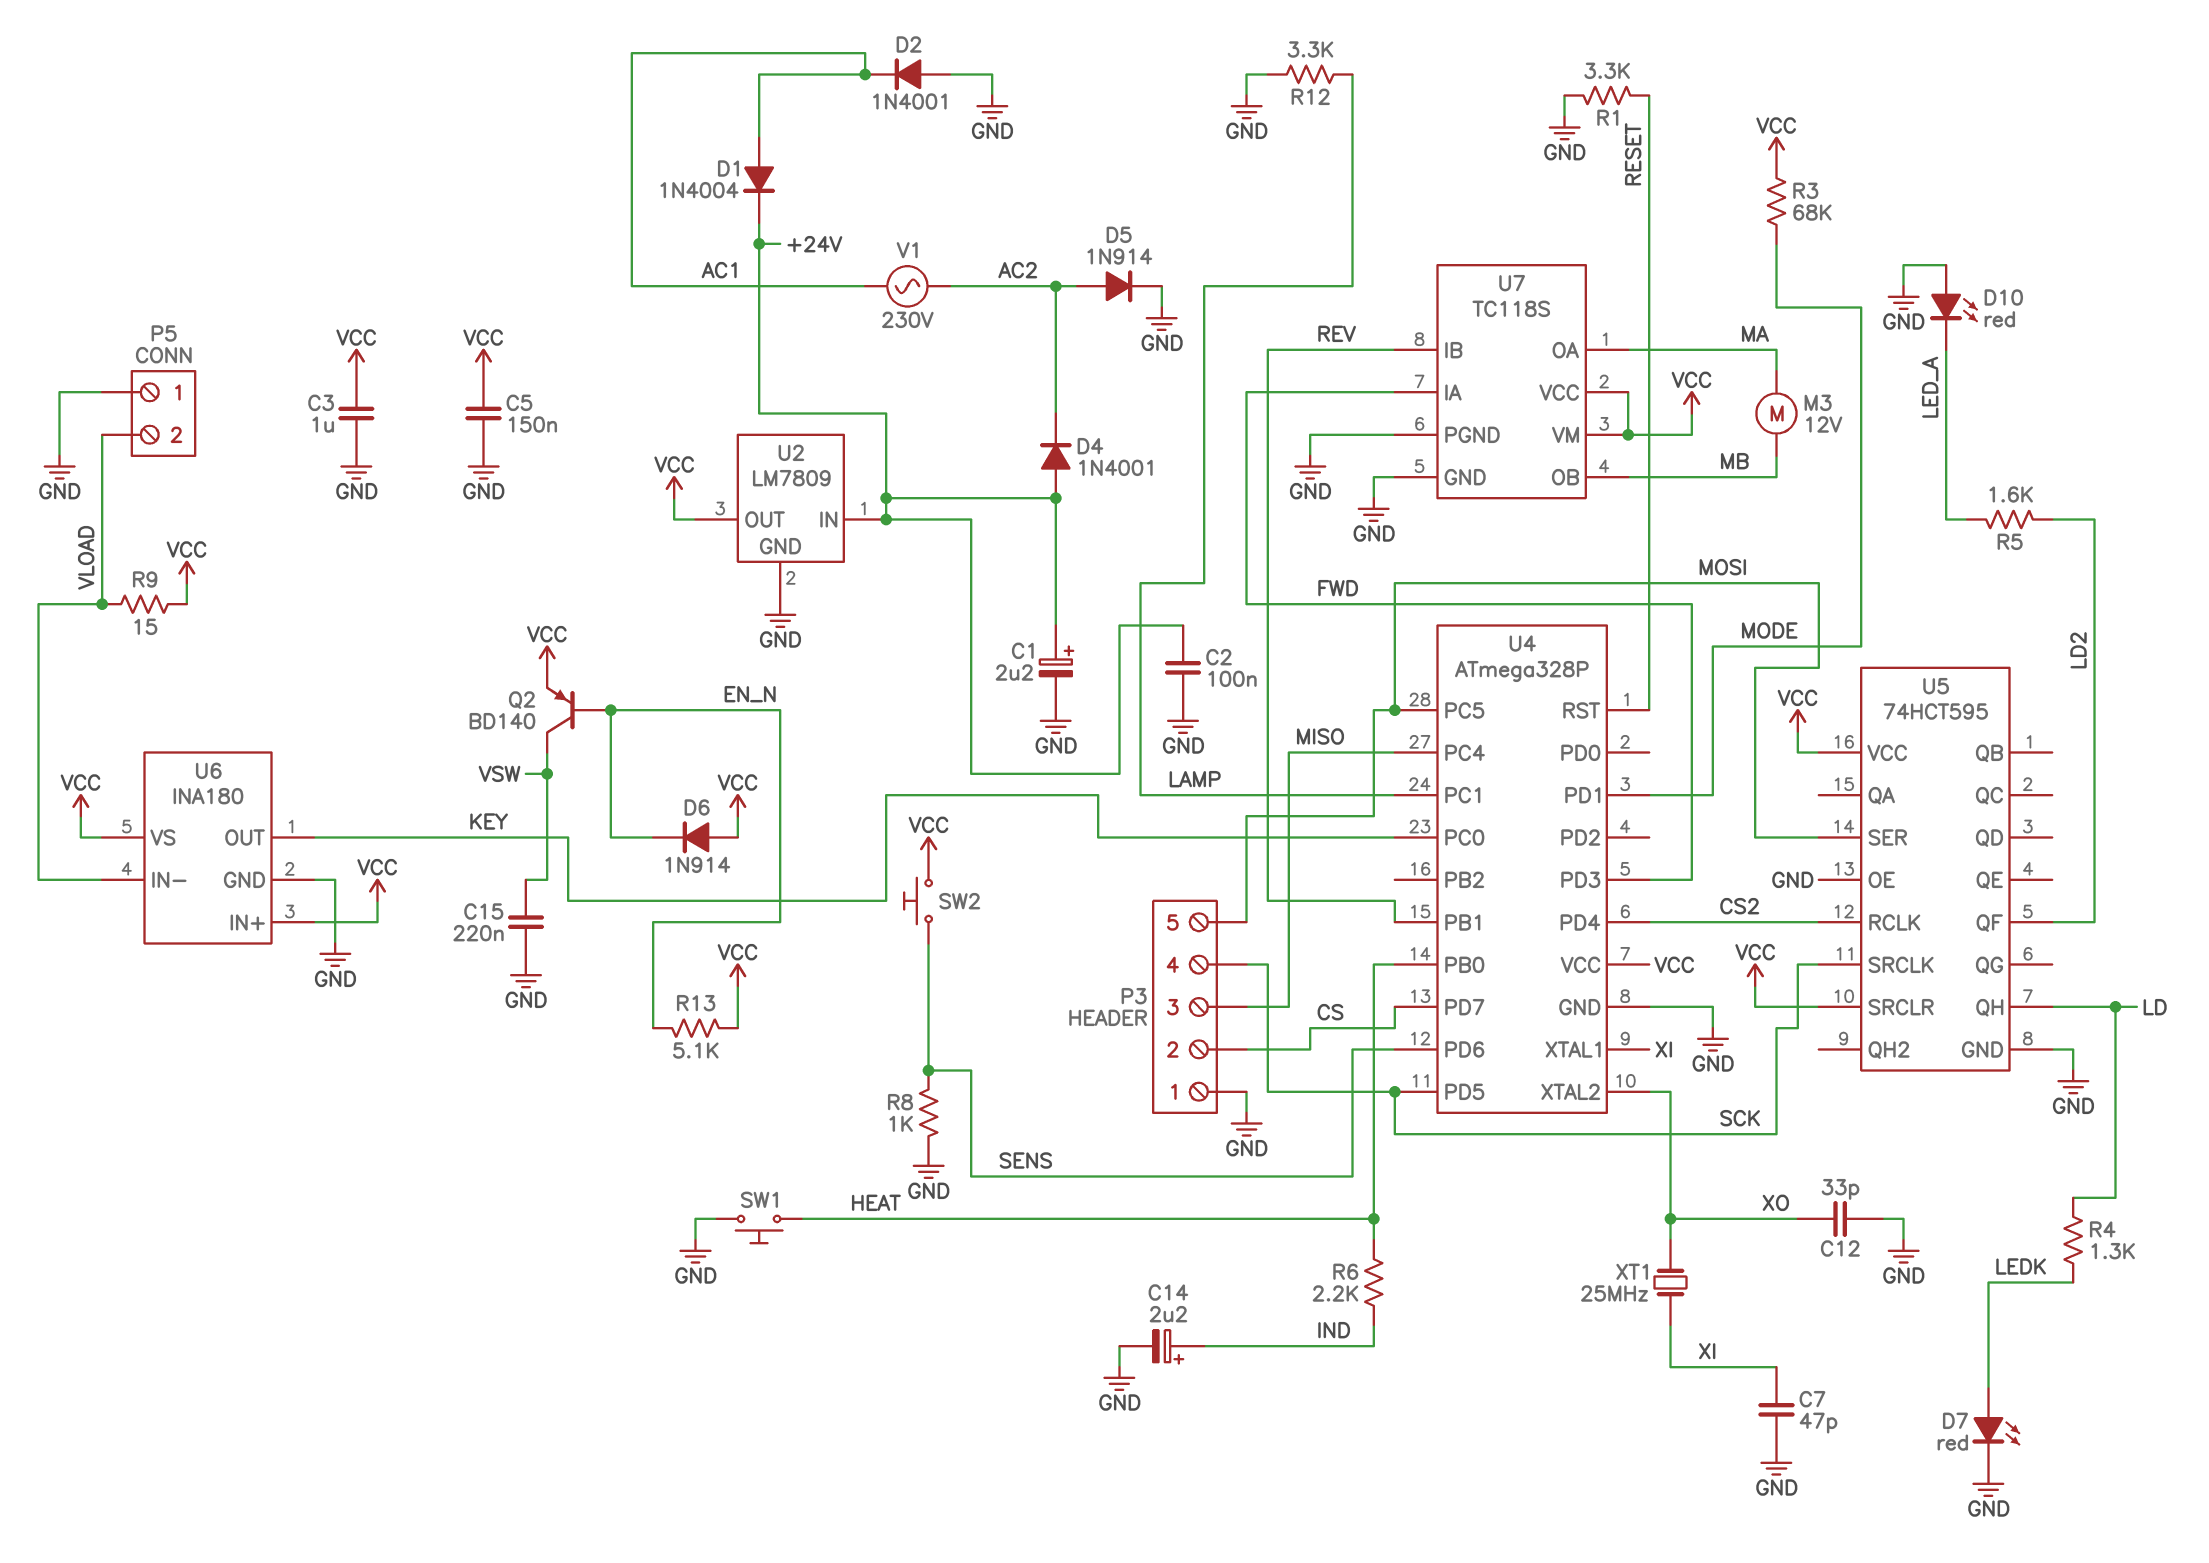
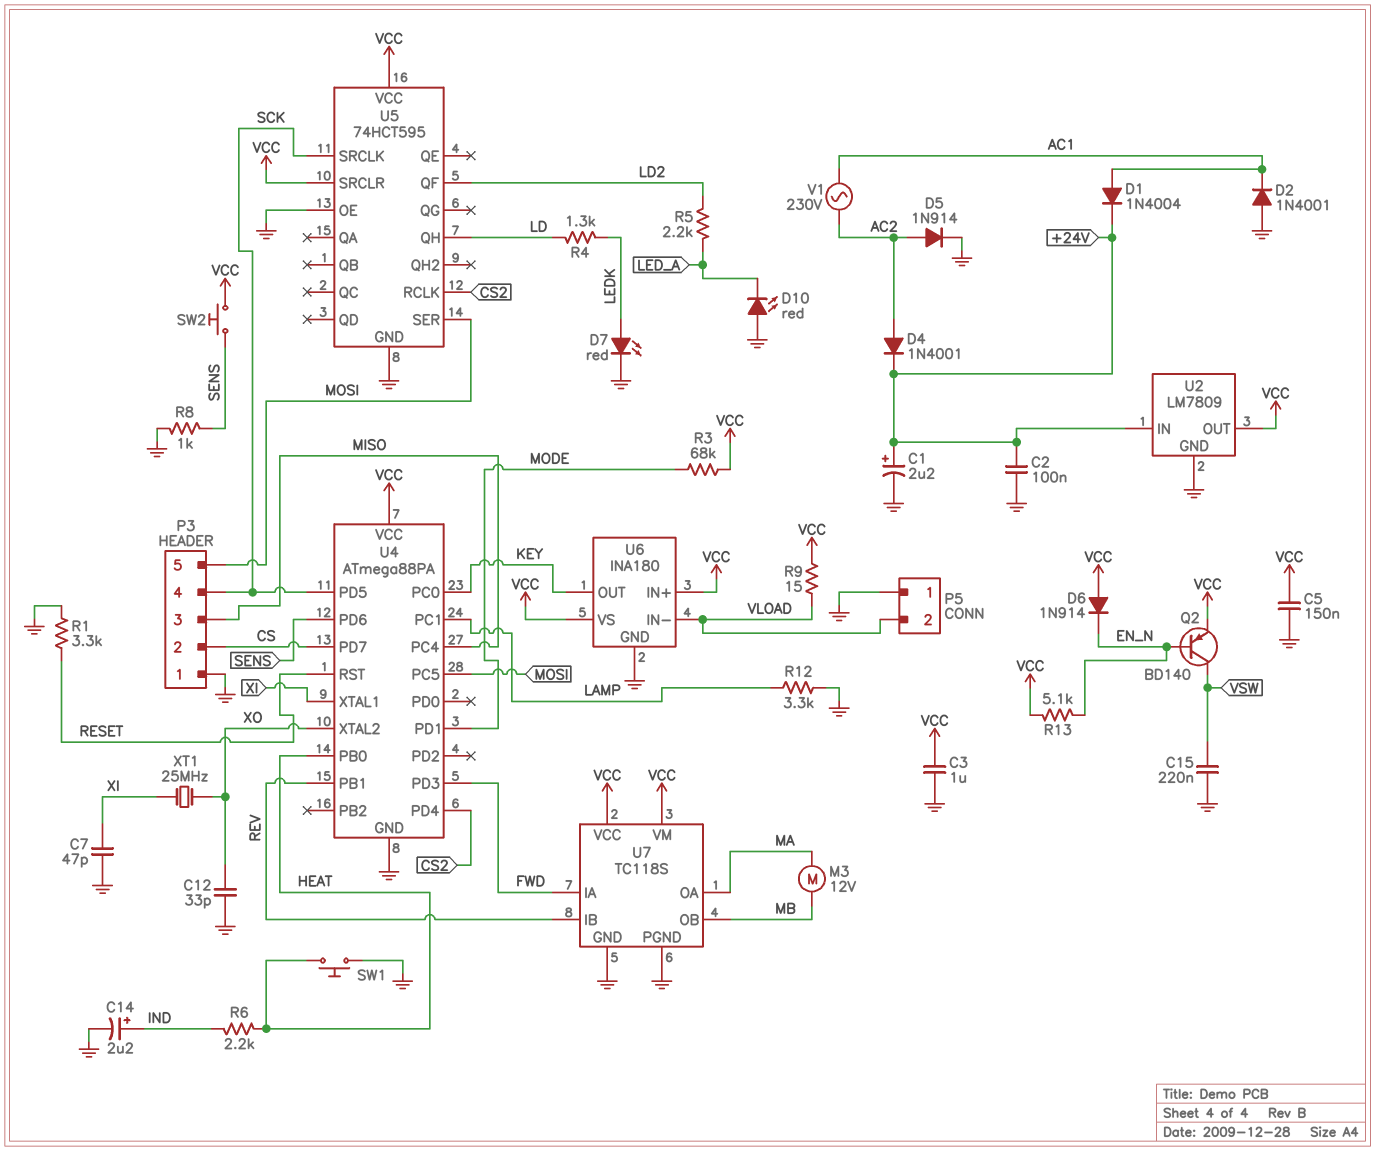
D4: diode 1N4001 (A +24V, K AC2) -> diode 1N4001 (A AC2, K +24V)
R5: 1.6k (LD2, LED_A) -> 2.2k (LD2, LED_A)
U4: ATmega328P -> ATmega88PA

